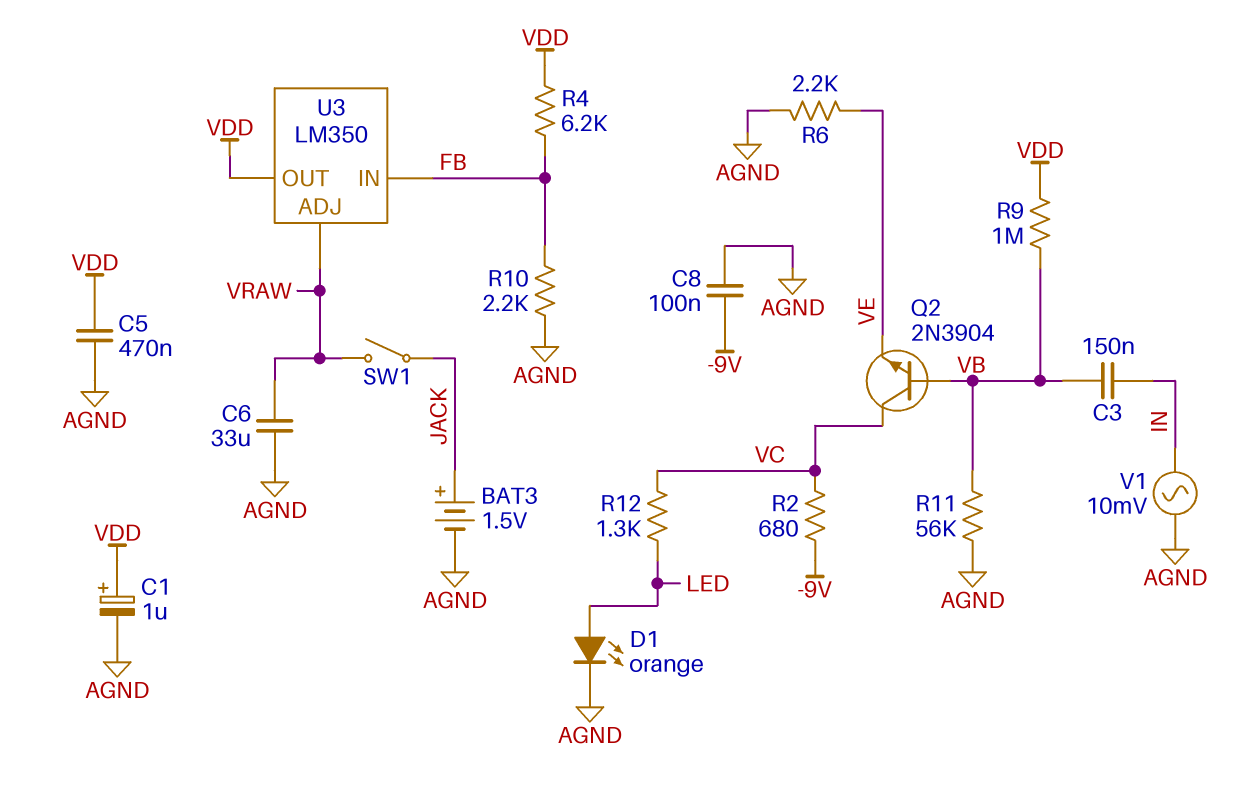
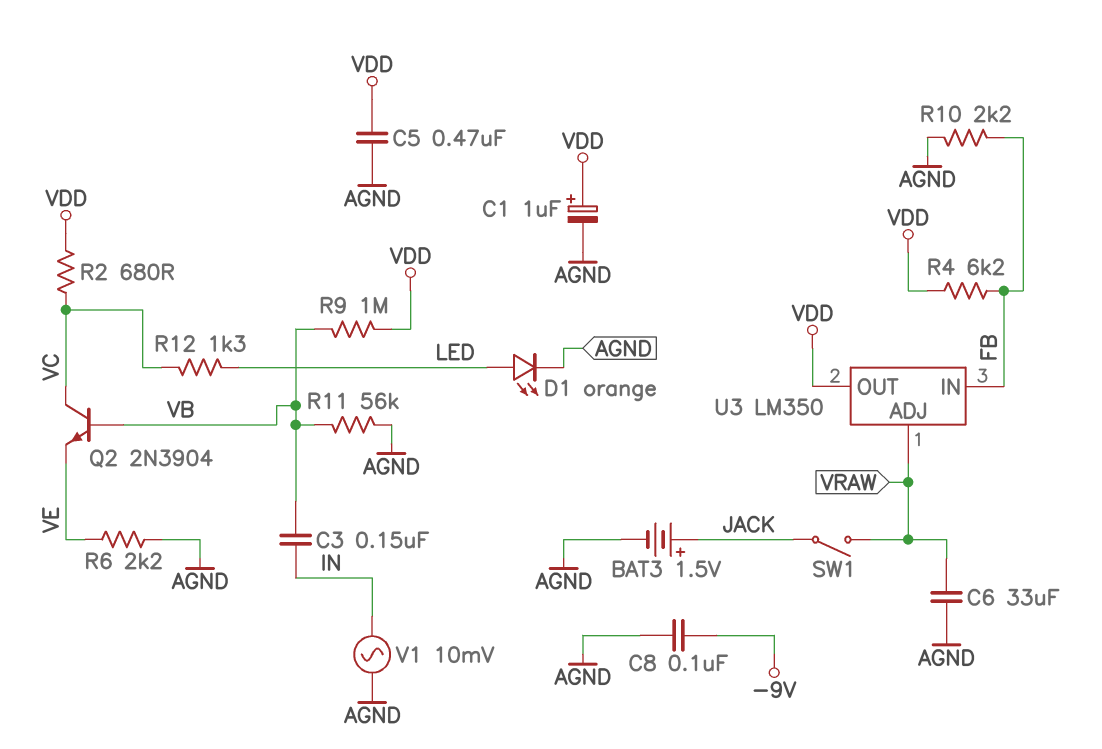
R2: 680 (-9V, VC) -> 680 (VC, VDD)

